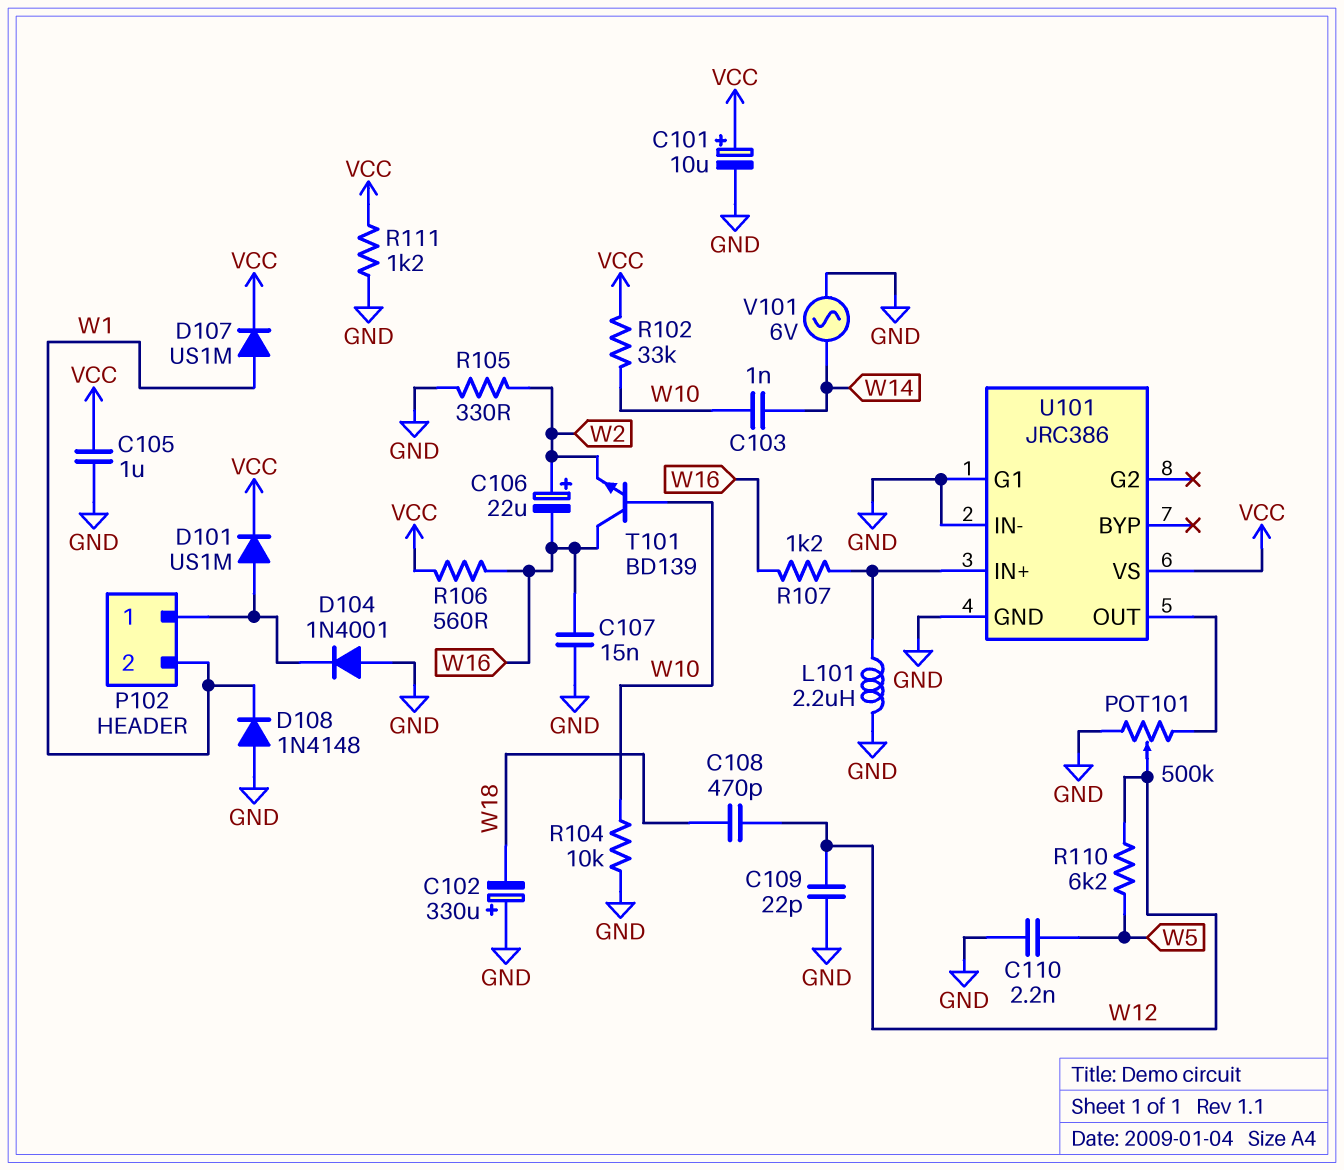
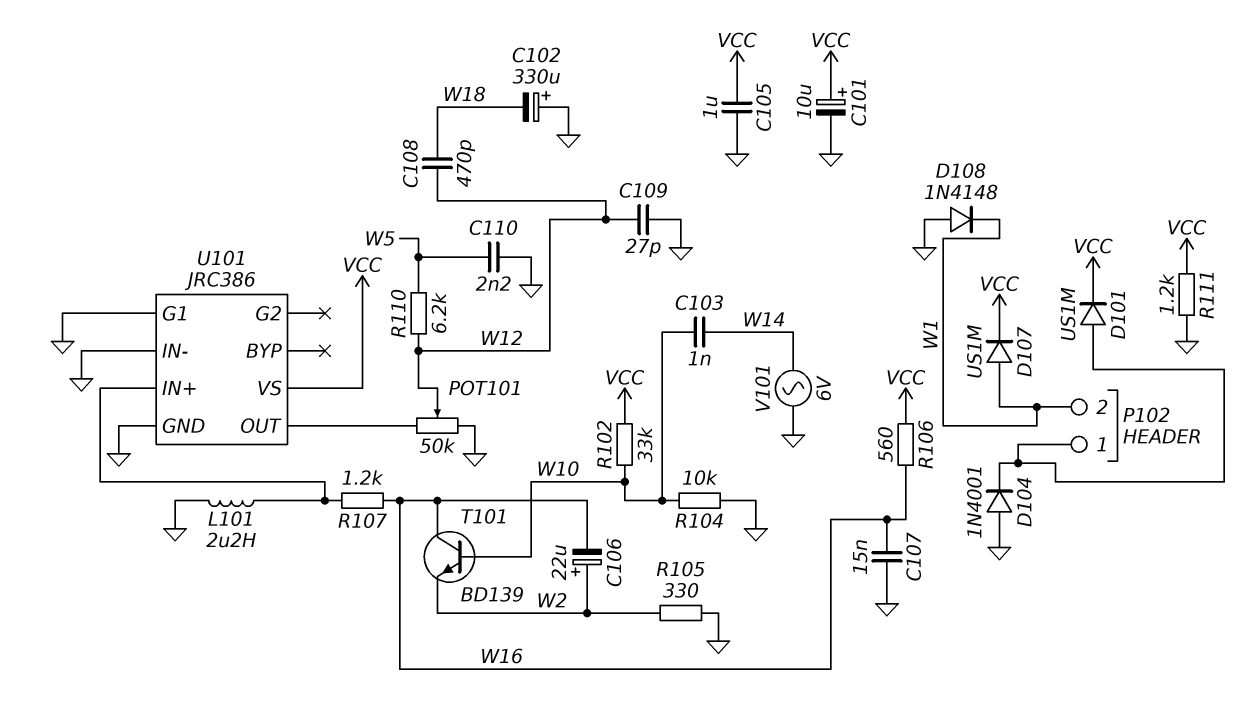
C109: 22pF (GND, W12) -> 27pF (GND, W12)
POT101: 500k (GND, U101/OUT, wiper W12) -> 50k (GND, U101/OUT, wiper W12)

